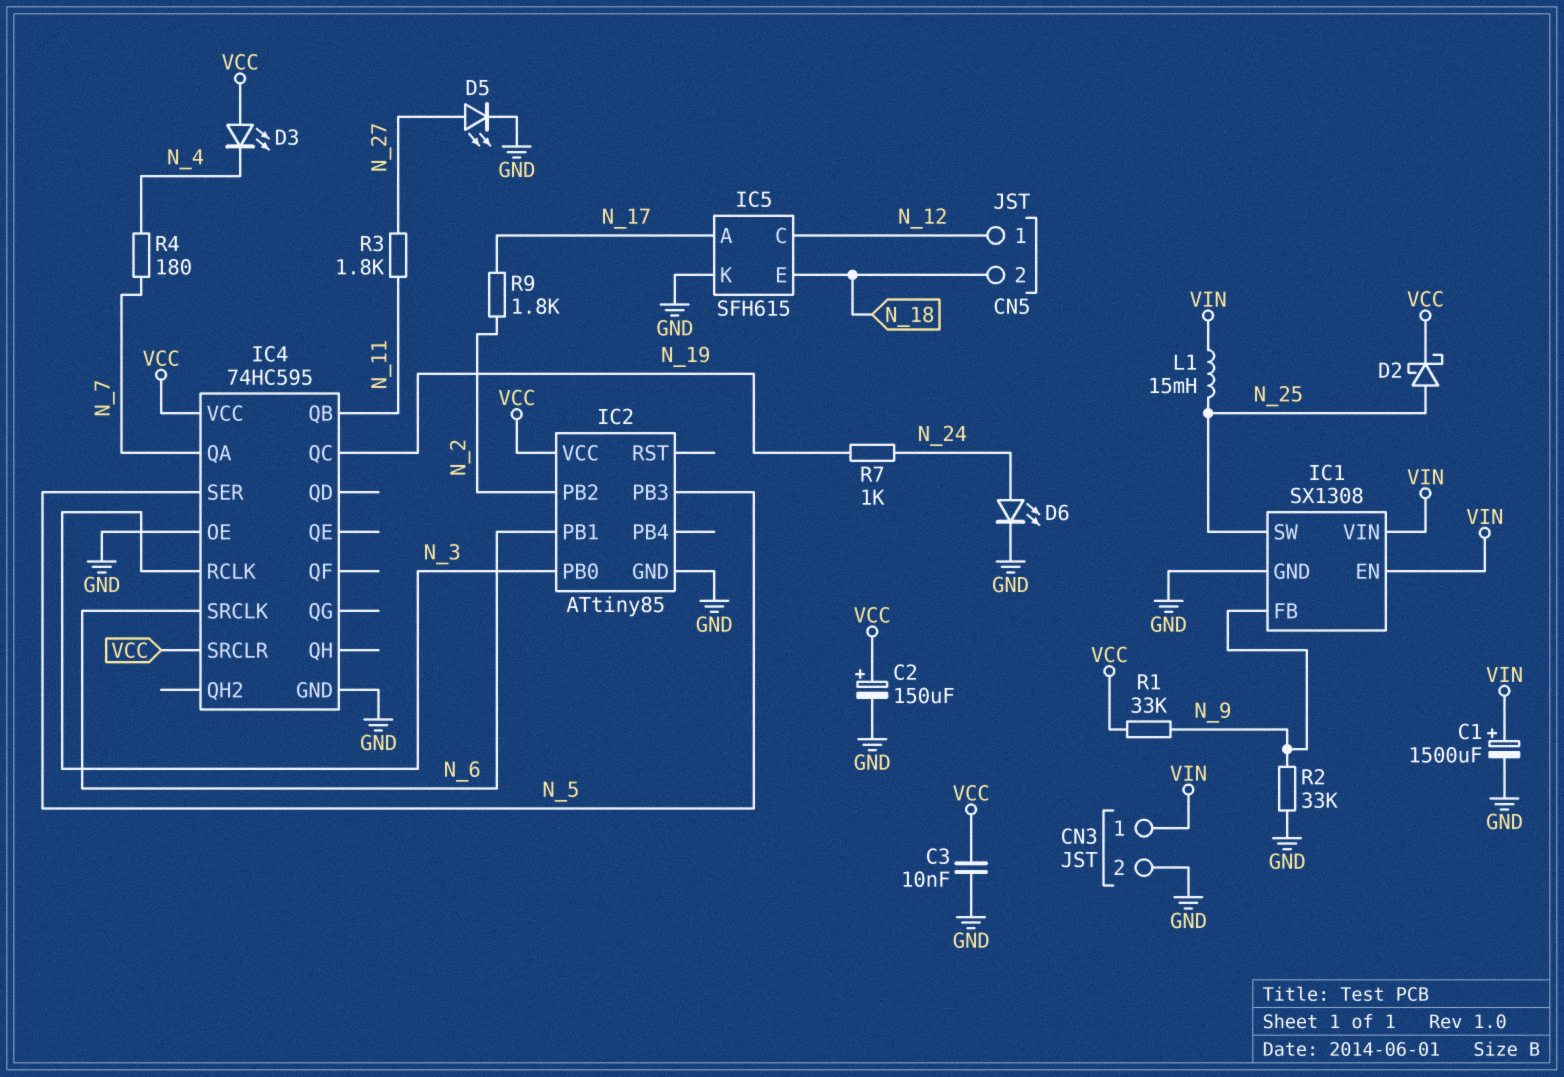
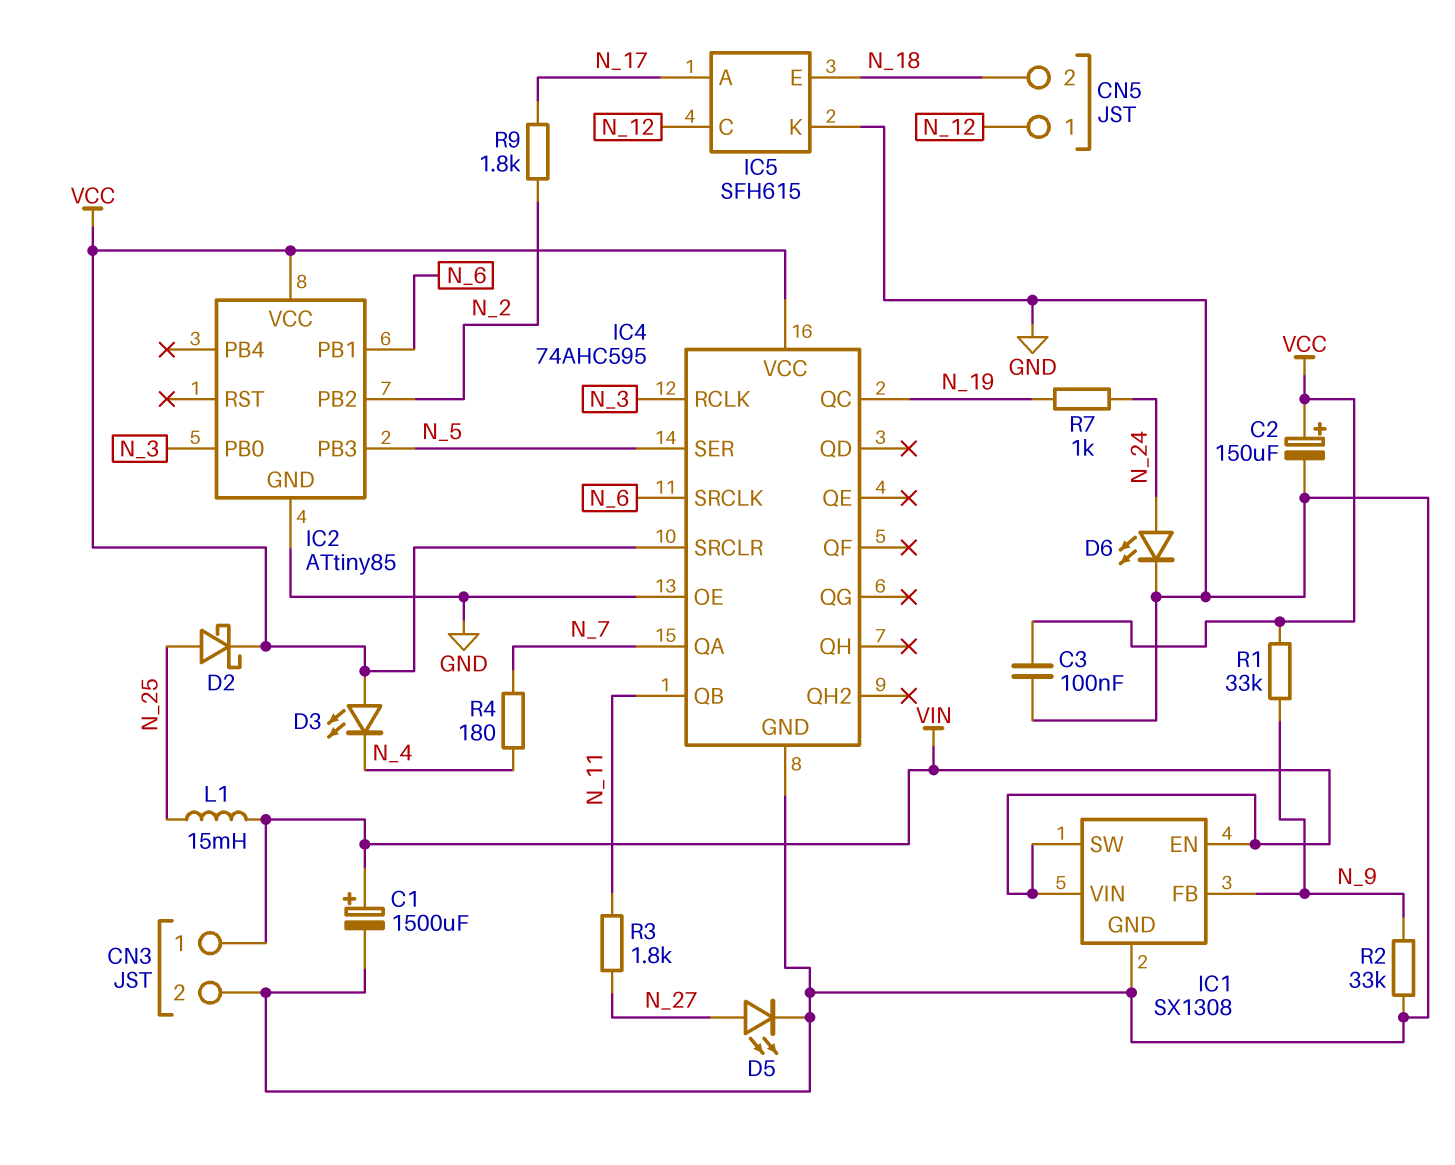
C3: 10nF (GND, VCC) -> 100nF (GND, VCC)
IC1 pin SW: N_25 -> VIN
IC4: 74HC595 -> 74AHC595

